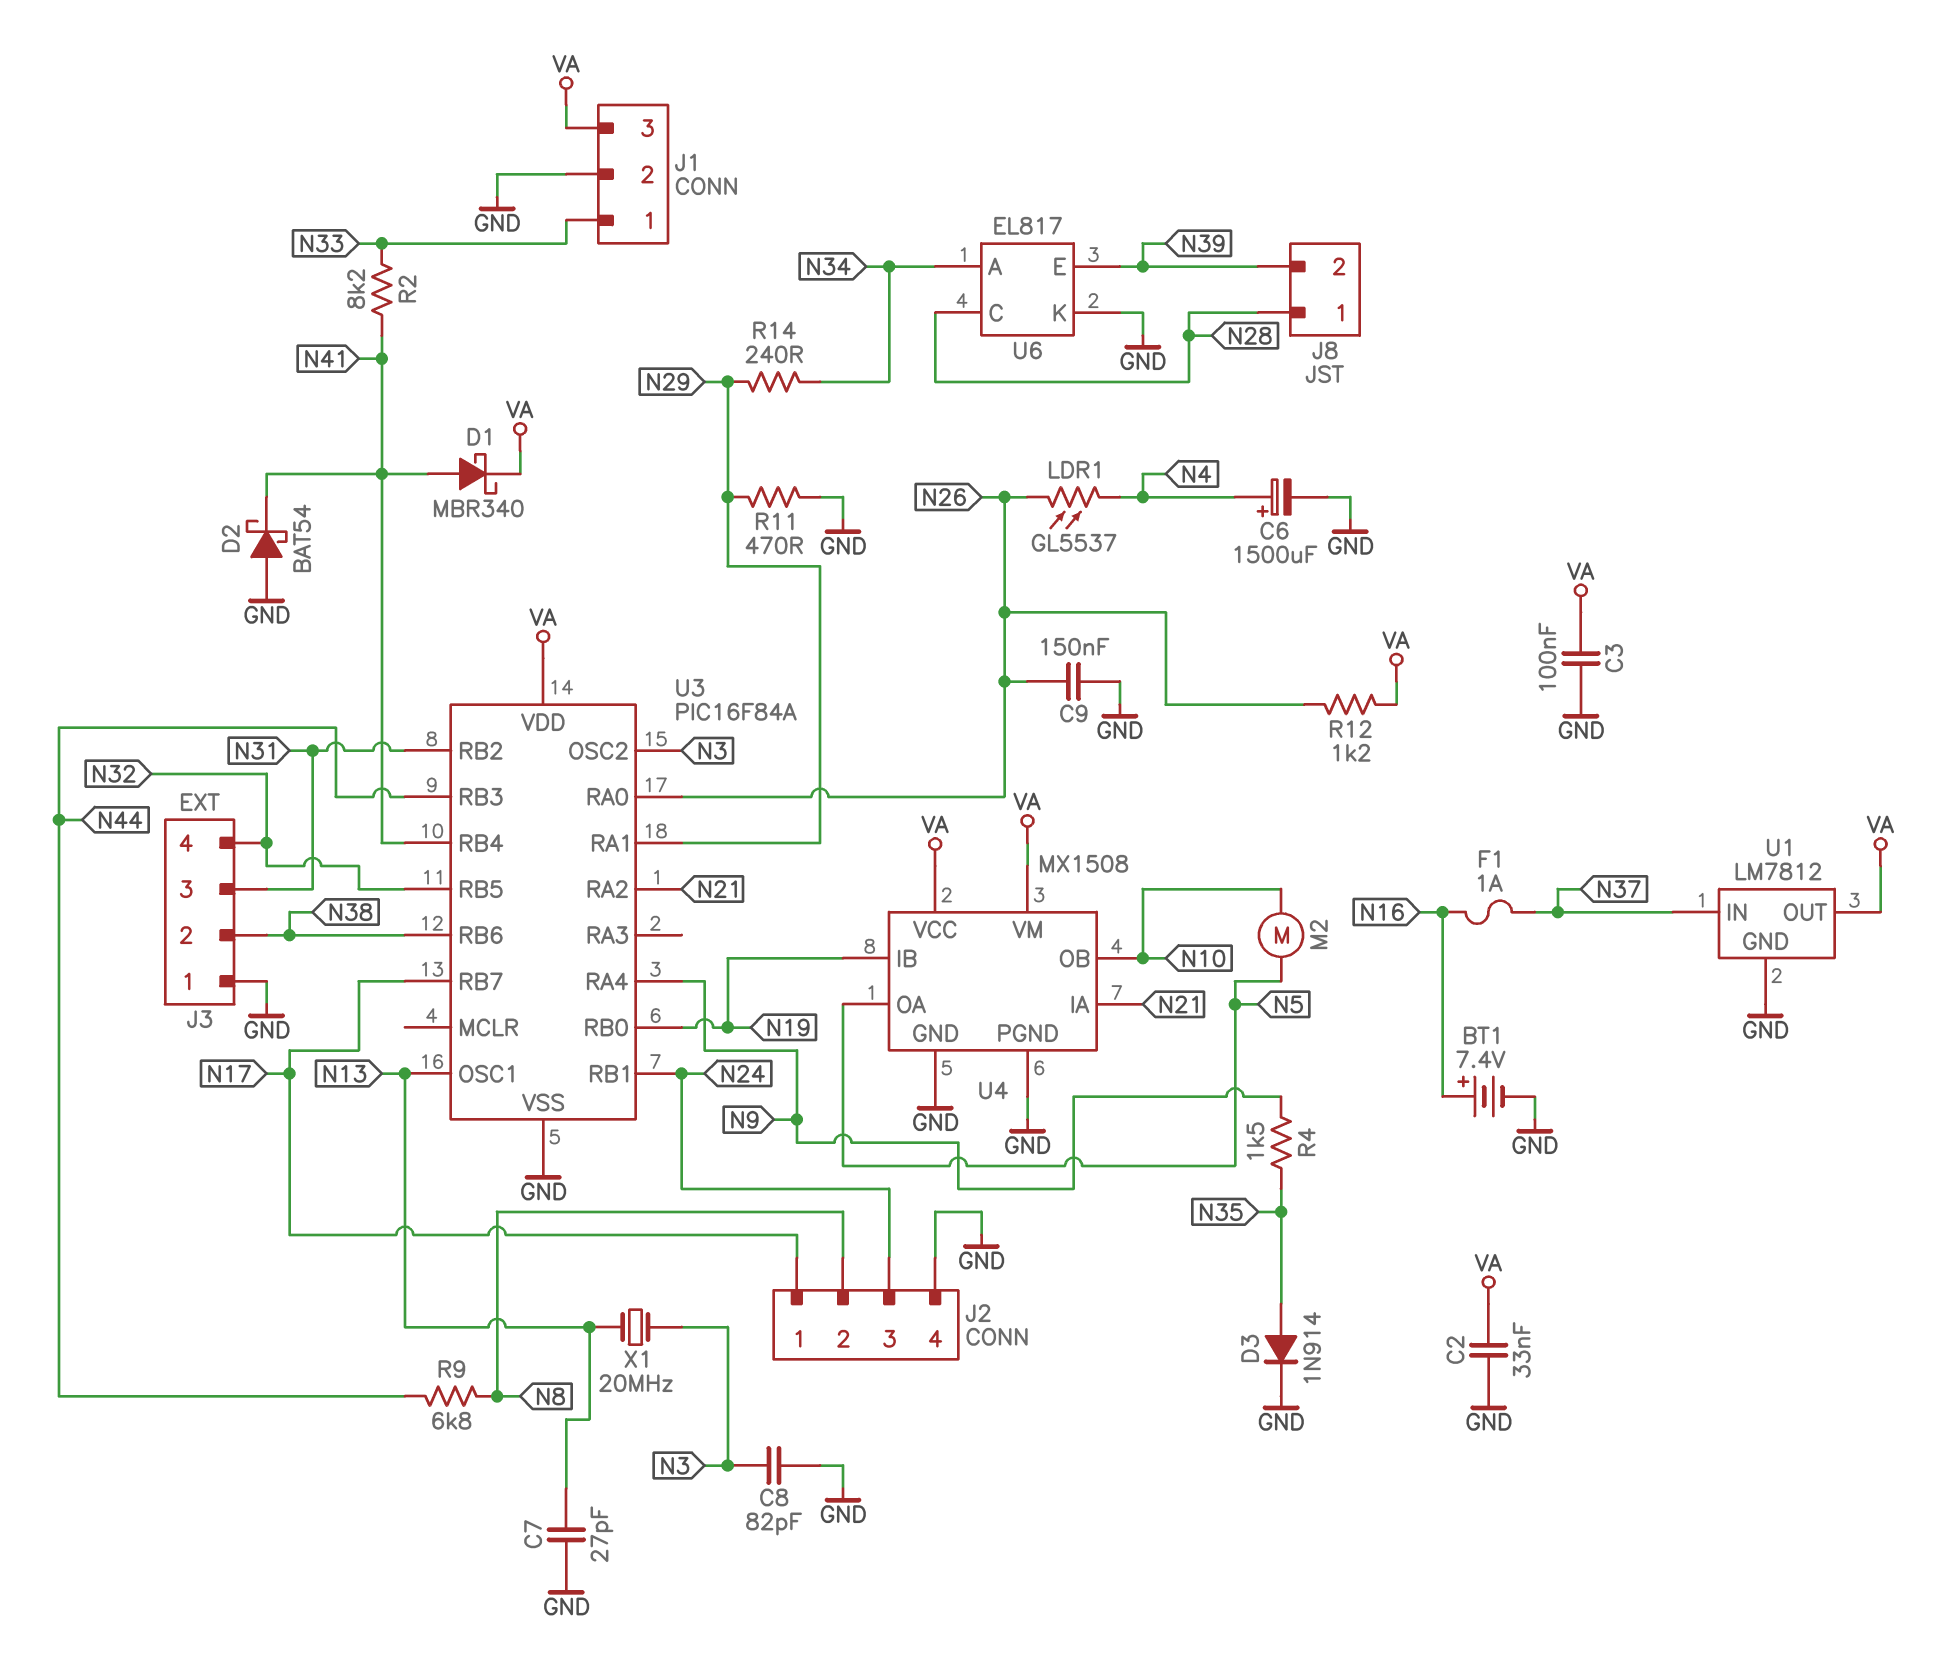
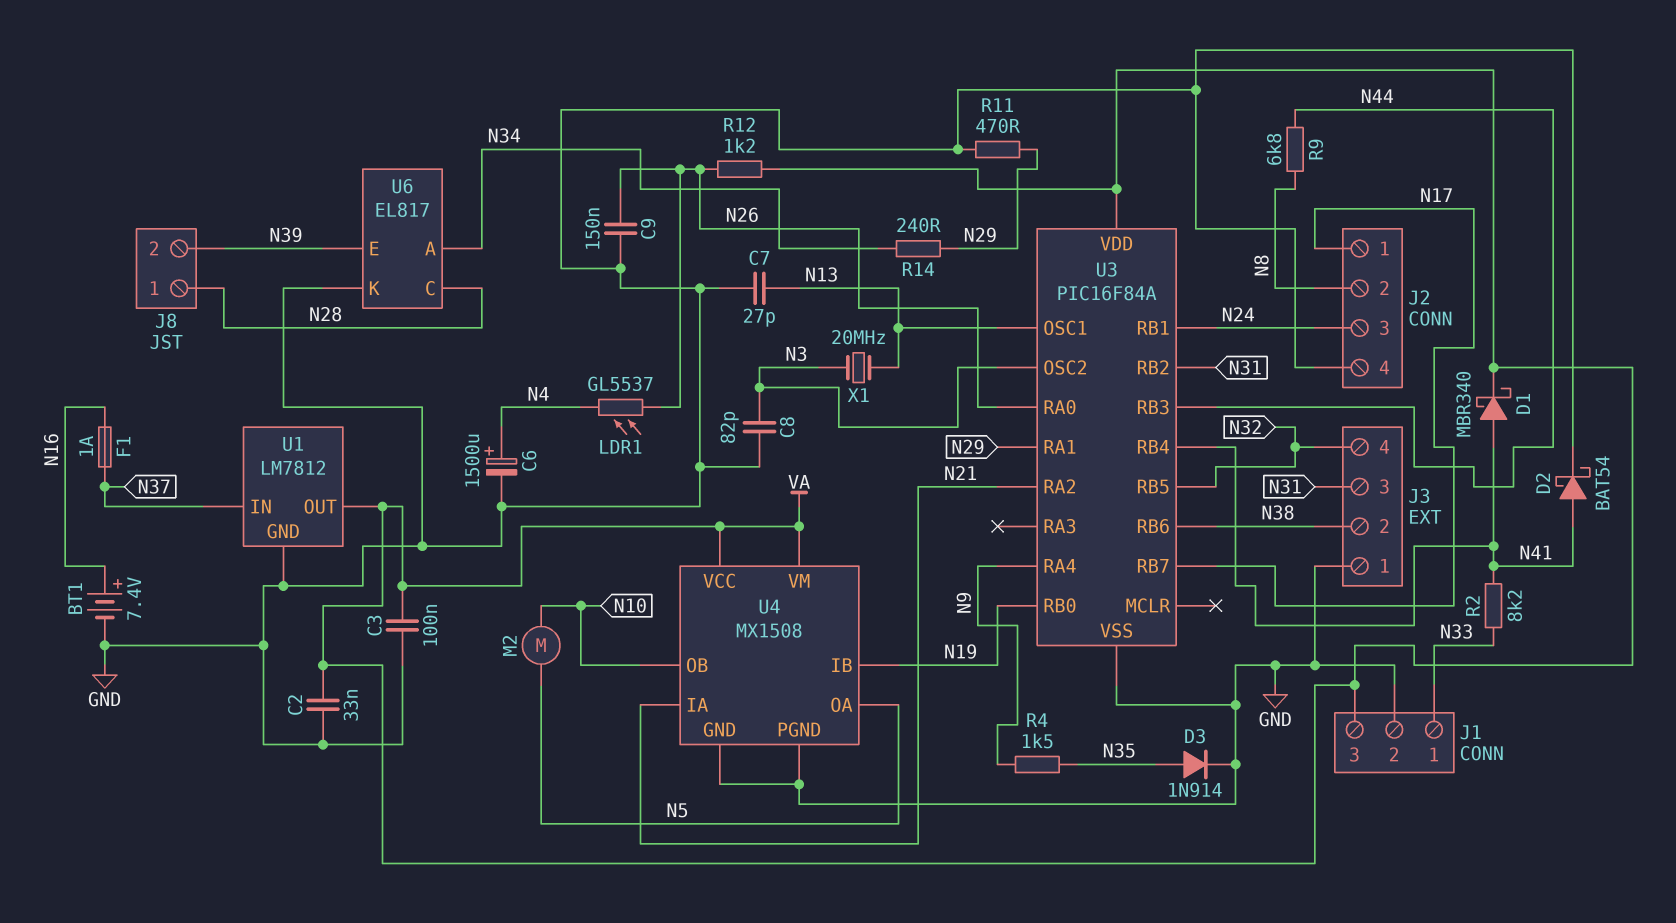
D2: schottky BAT54 (A GND, K N41) -> schottky BAT54 (A N41, K GND)

